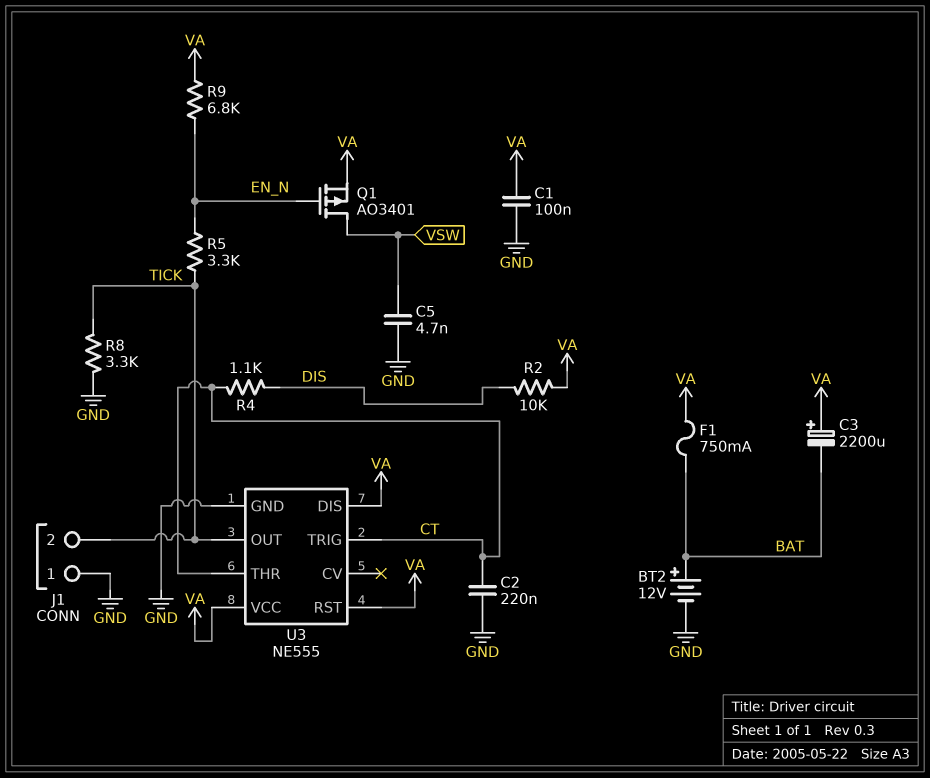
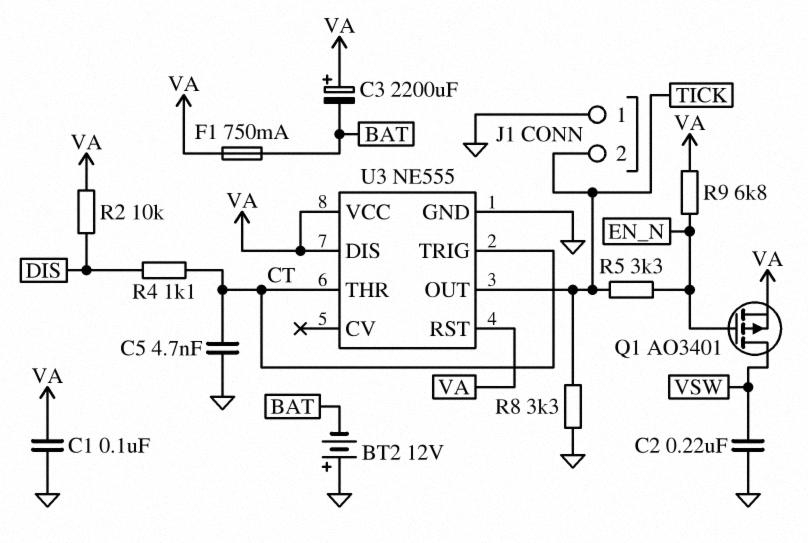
BT2: 12V (plus BAT, minus GND) -> 12V (plus GND, minus BAT)
C2: 220nF (CT, GND) -> 220nF (GND, VSW)
C5: 4.7nF (GND, VSW) -> 4.7nF (CT, GND)

